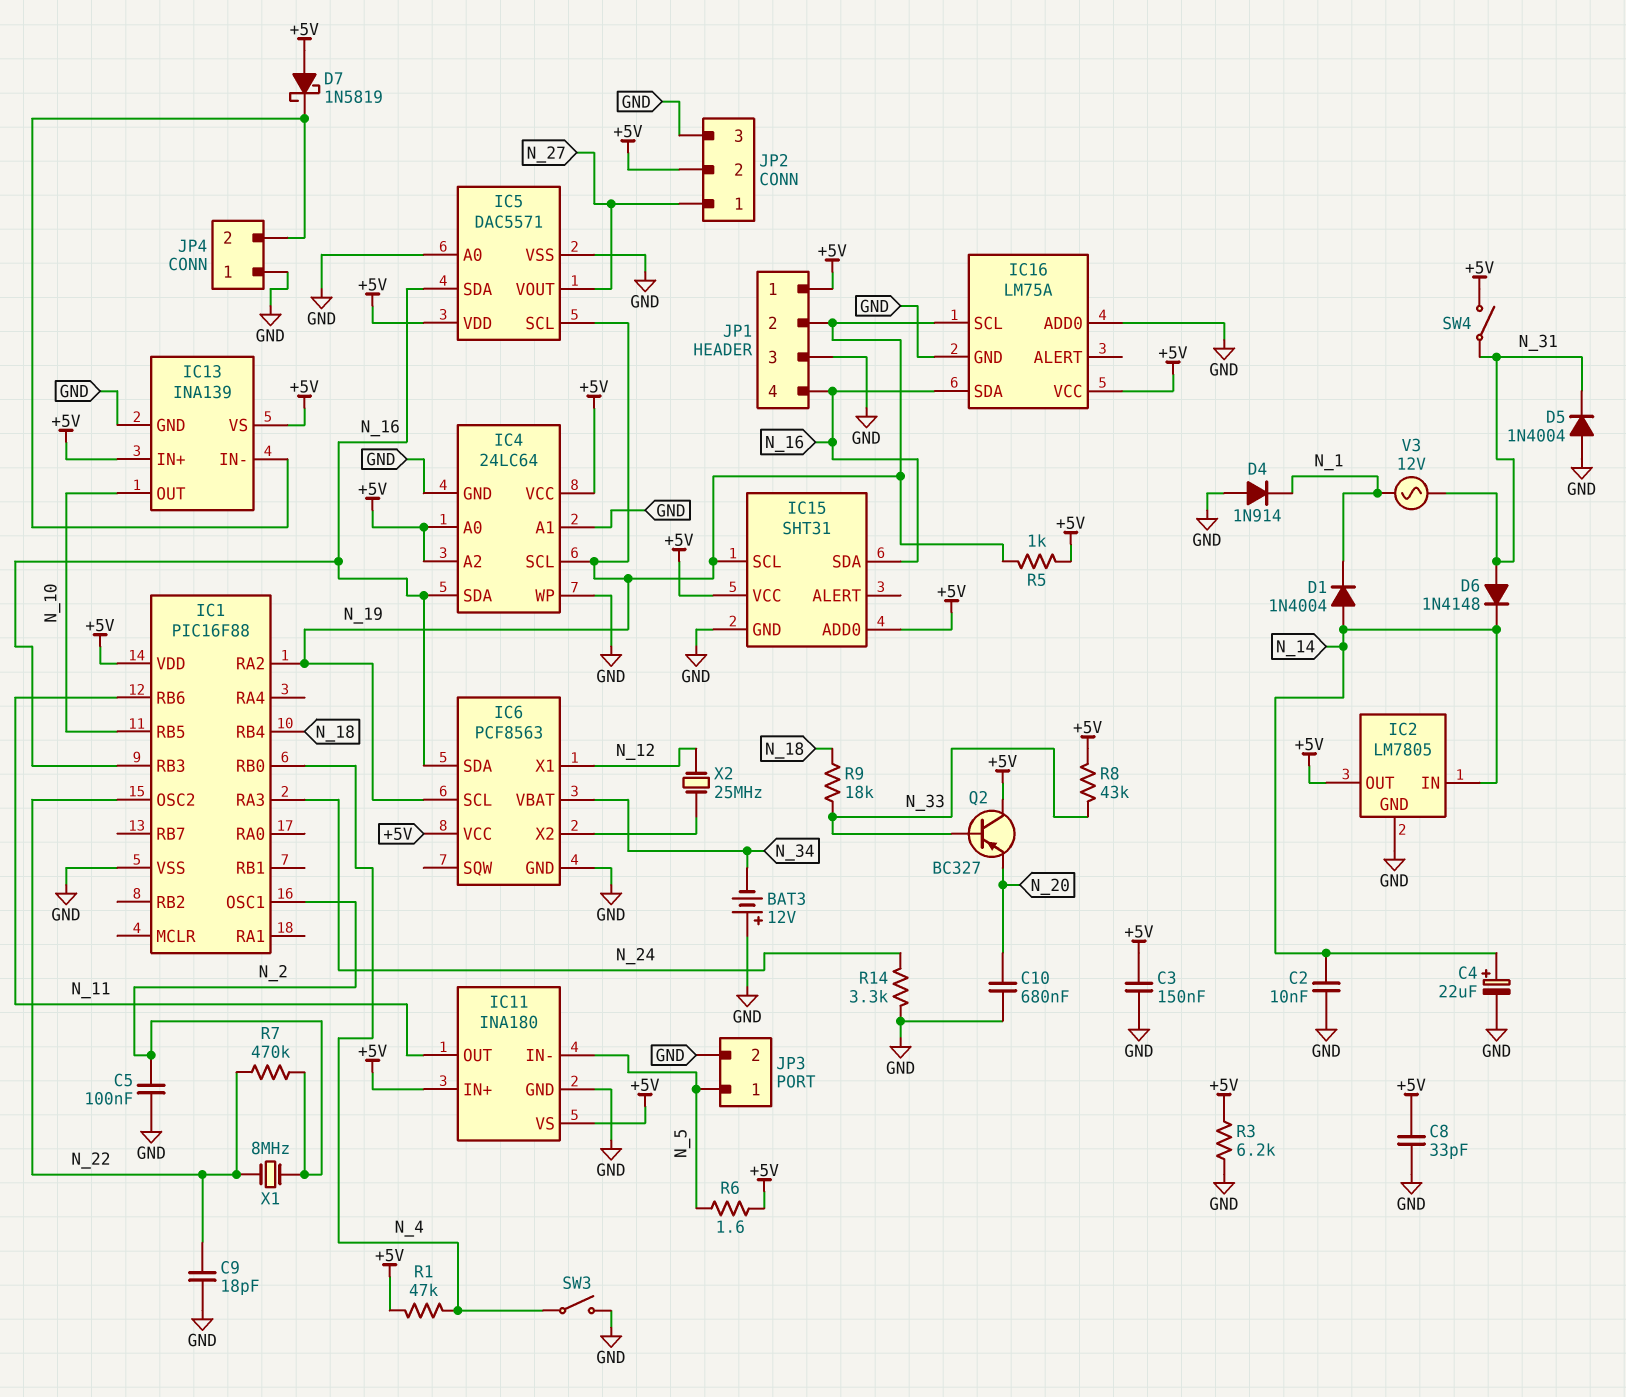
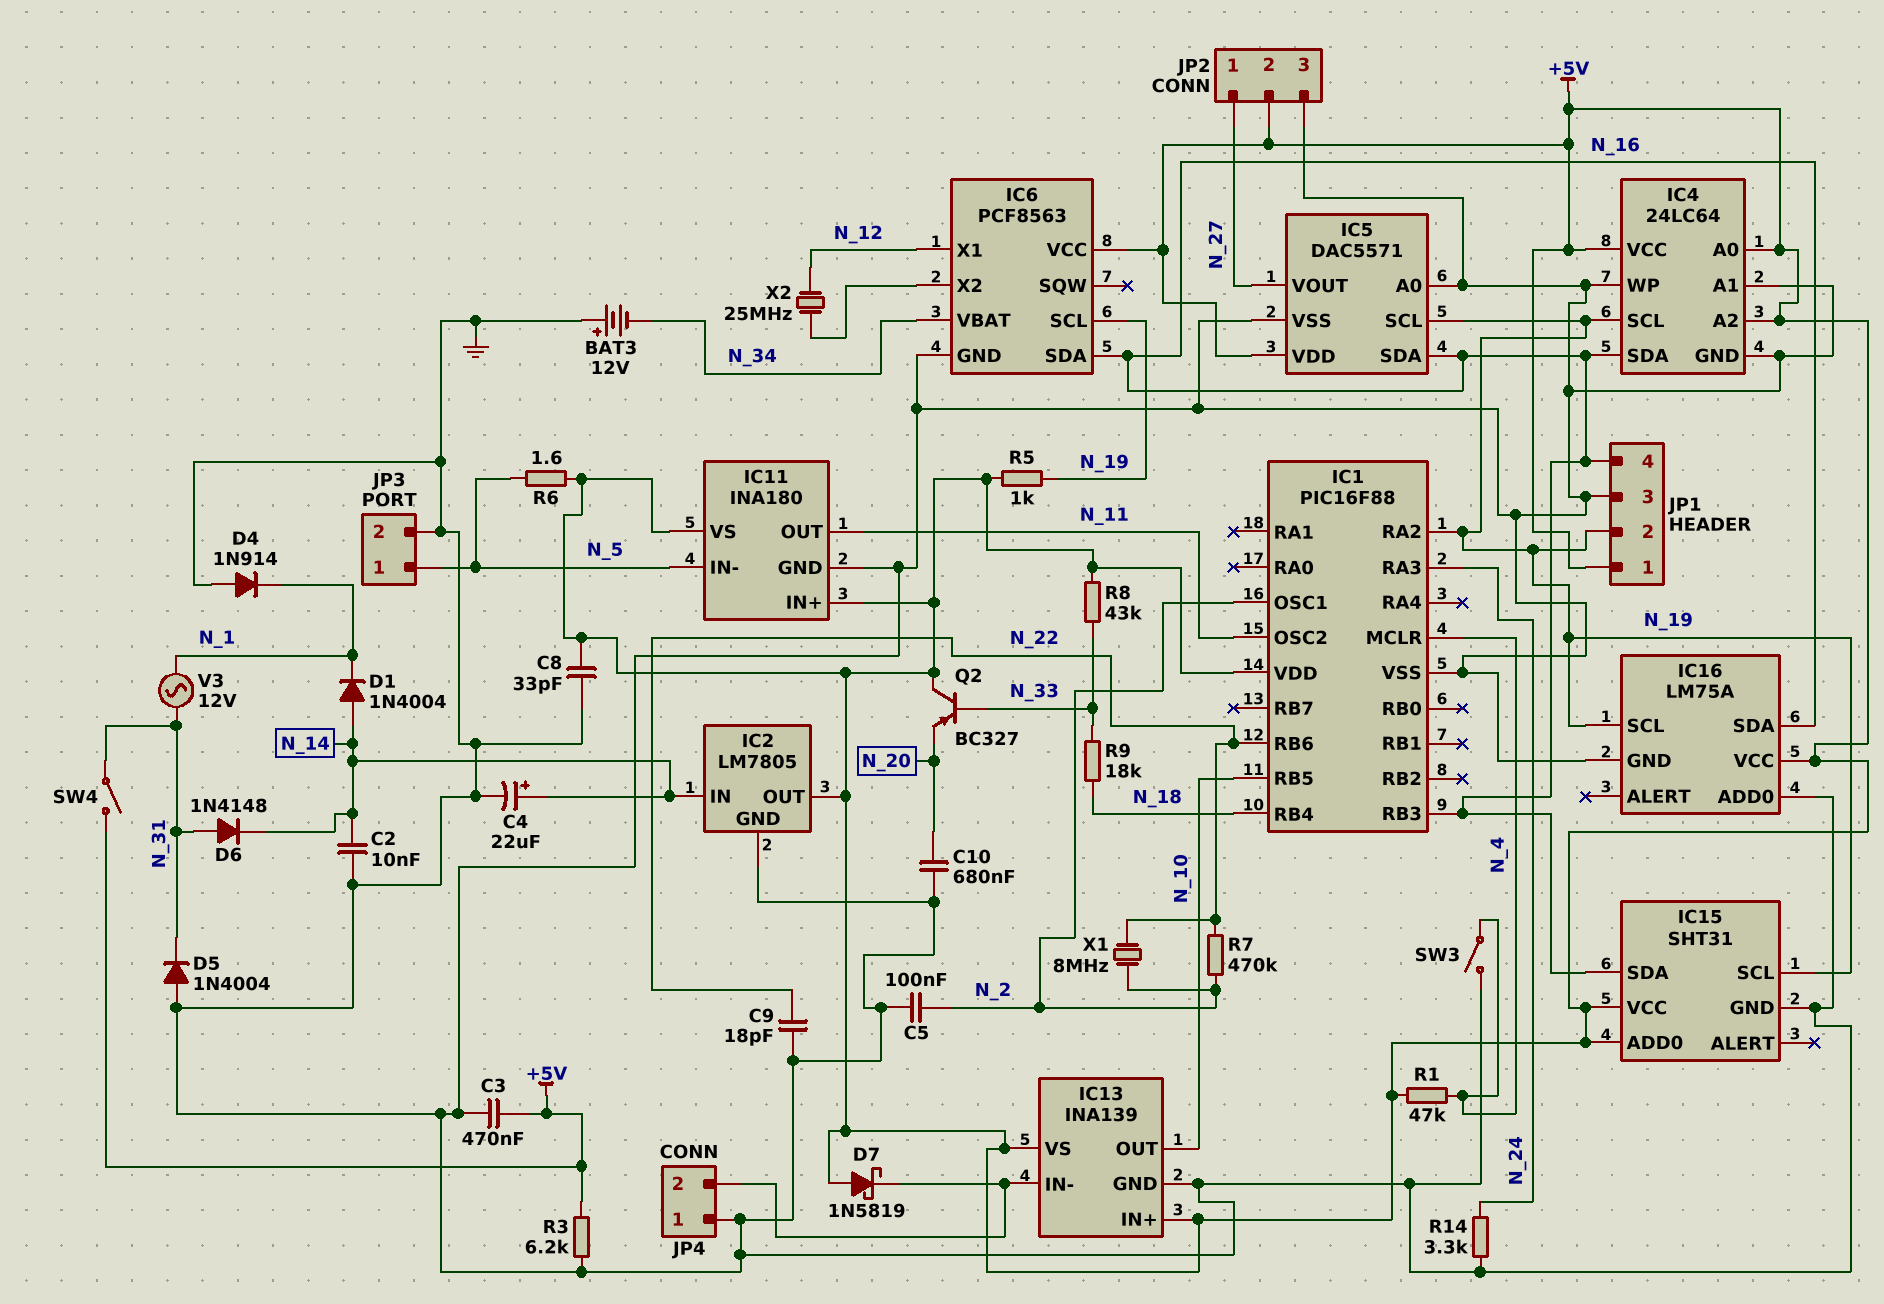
C3: 150nF (+5V, GND) -> 470nF (+5V, GND)
IC1 pin MCLR: none -> N_4
IC1 pin OSC2: N_22 -> N_11
IC1 pin RB0: N_4 -> none
IC1 pin RB6: N_11 -> N_22

